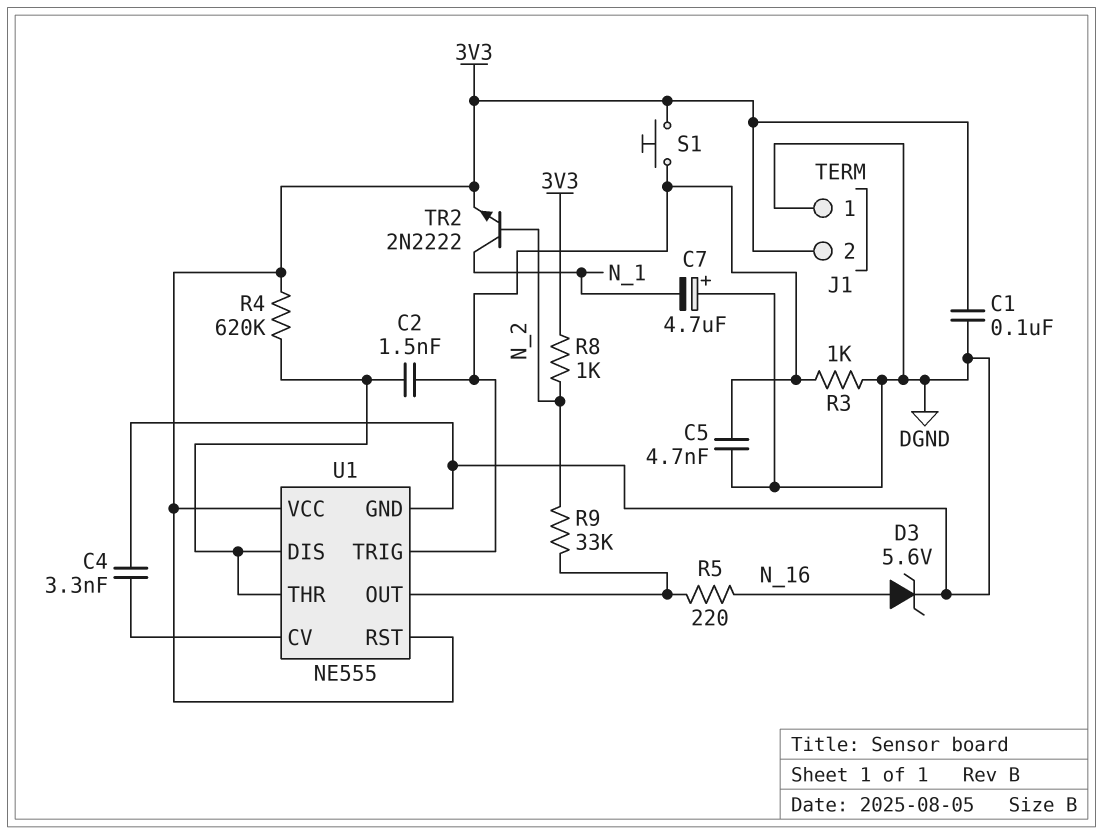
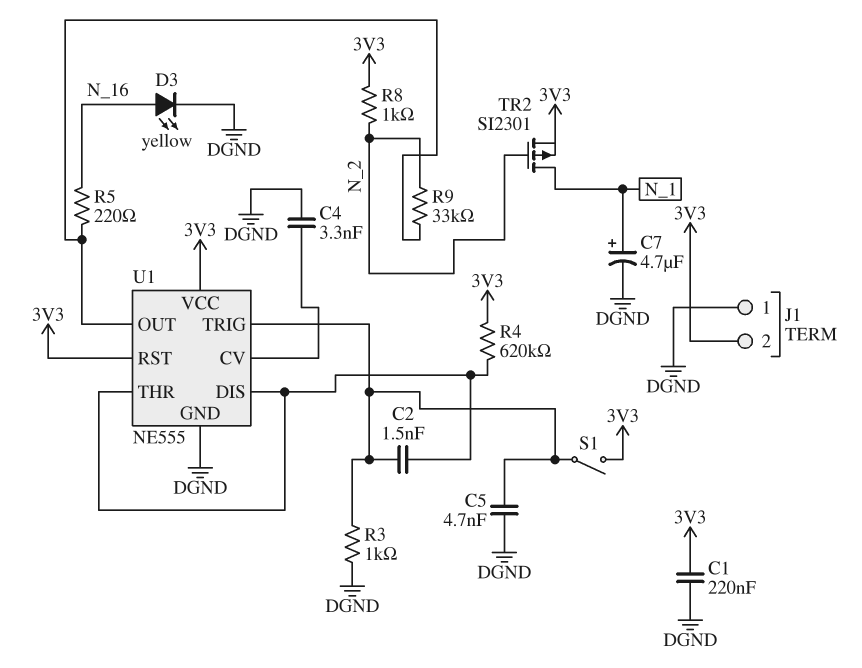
C1: 100nF (3V3, DGND) -> 220nF (3V3, DGND)
C7: 4.7uF (plus DGND, minus N_1) -> 4.7uF (plus N_1, minus DGND)
D3: zener 5.6V (A N_16, K DGND) -> LED yellow (A N_16, K DGND)
S1: button (3V3, U1/TRIG) -> switch (3V3, U1/TRIG)
TR2: NPN 2N2222 (B N_2, C N_1, E 3V3) -> PMOS SI2301 (G N_2, D N_1, S 3V3)

